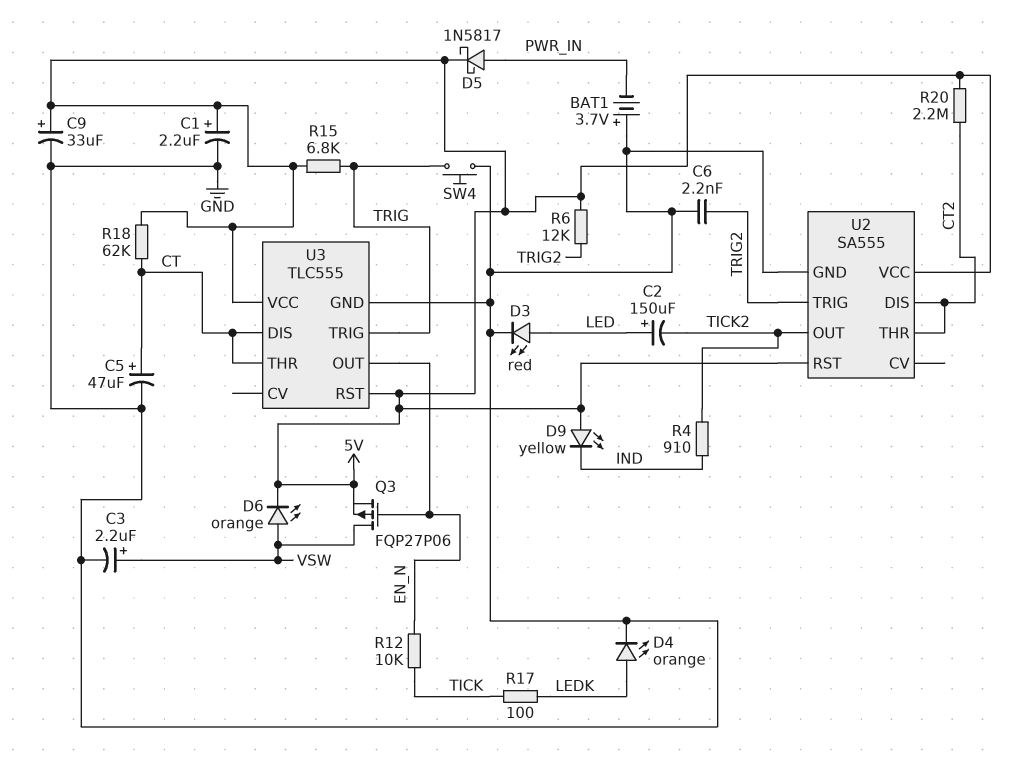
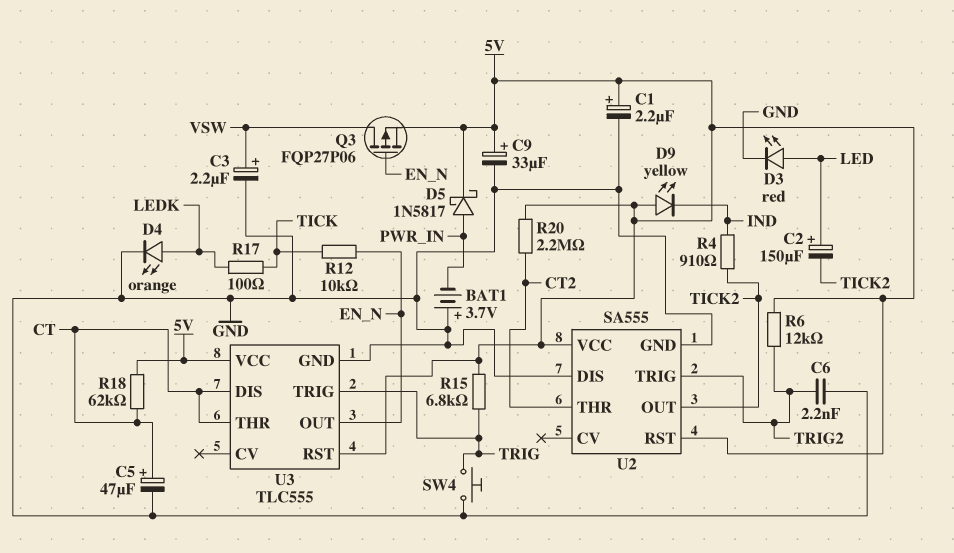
D6: LED orange (A VSW, K 5V) -> none
U2 pin DIS: CT2 -> GND

